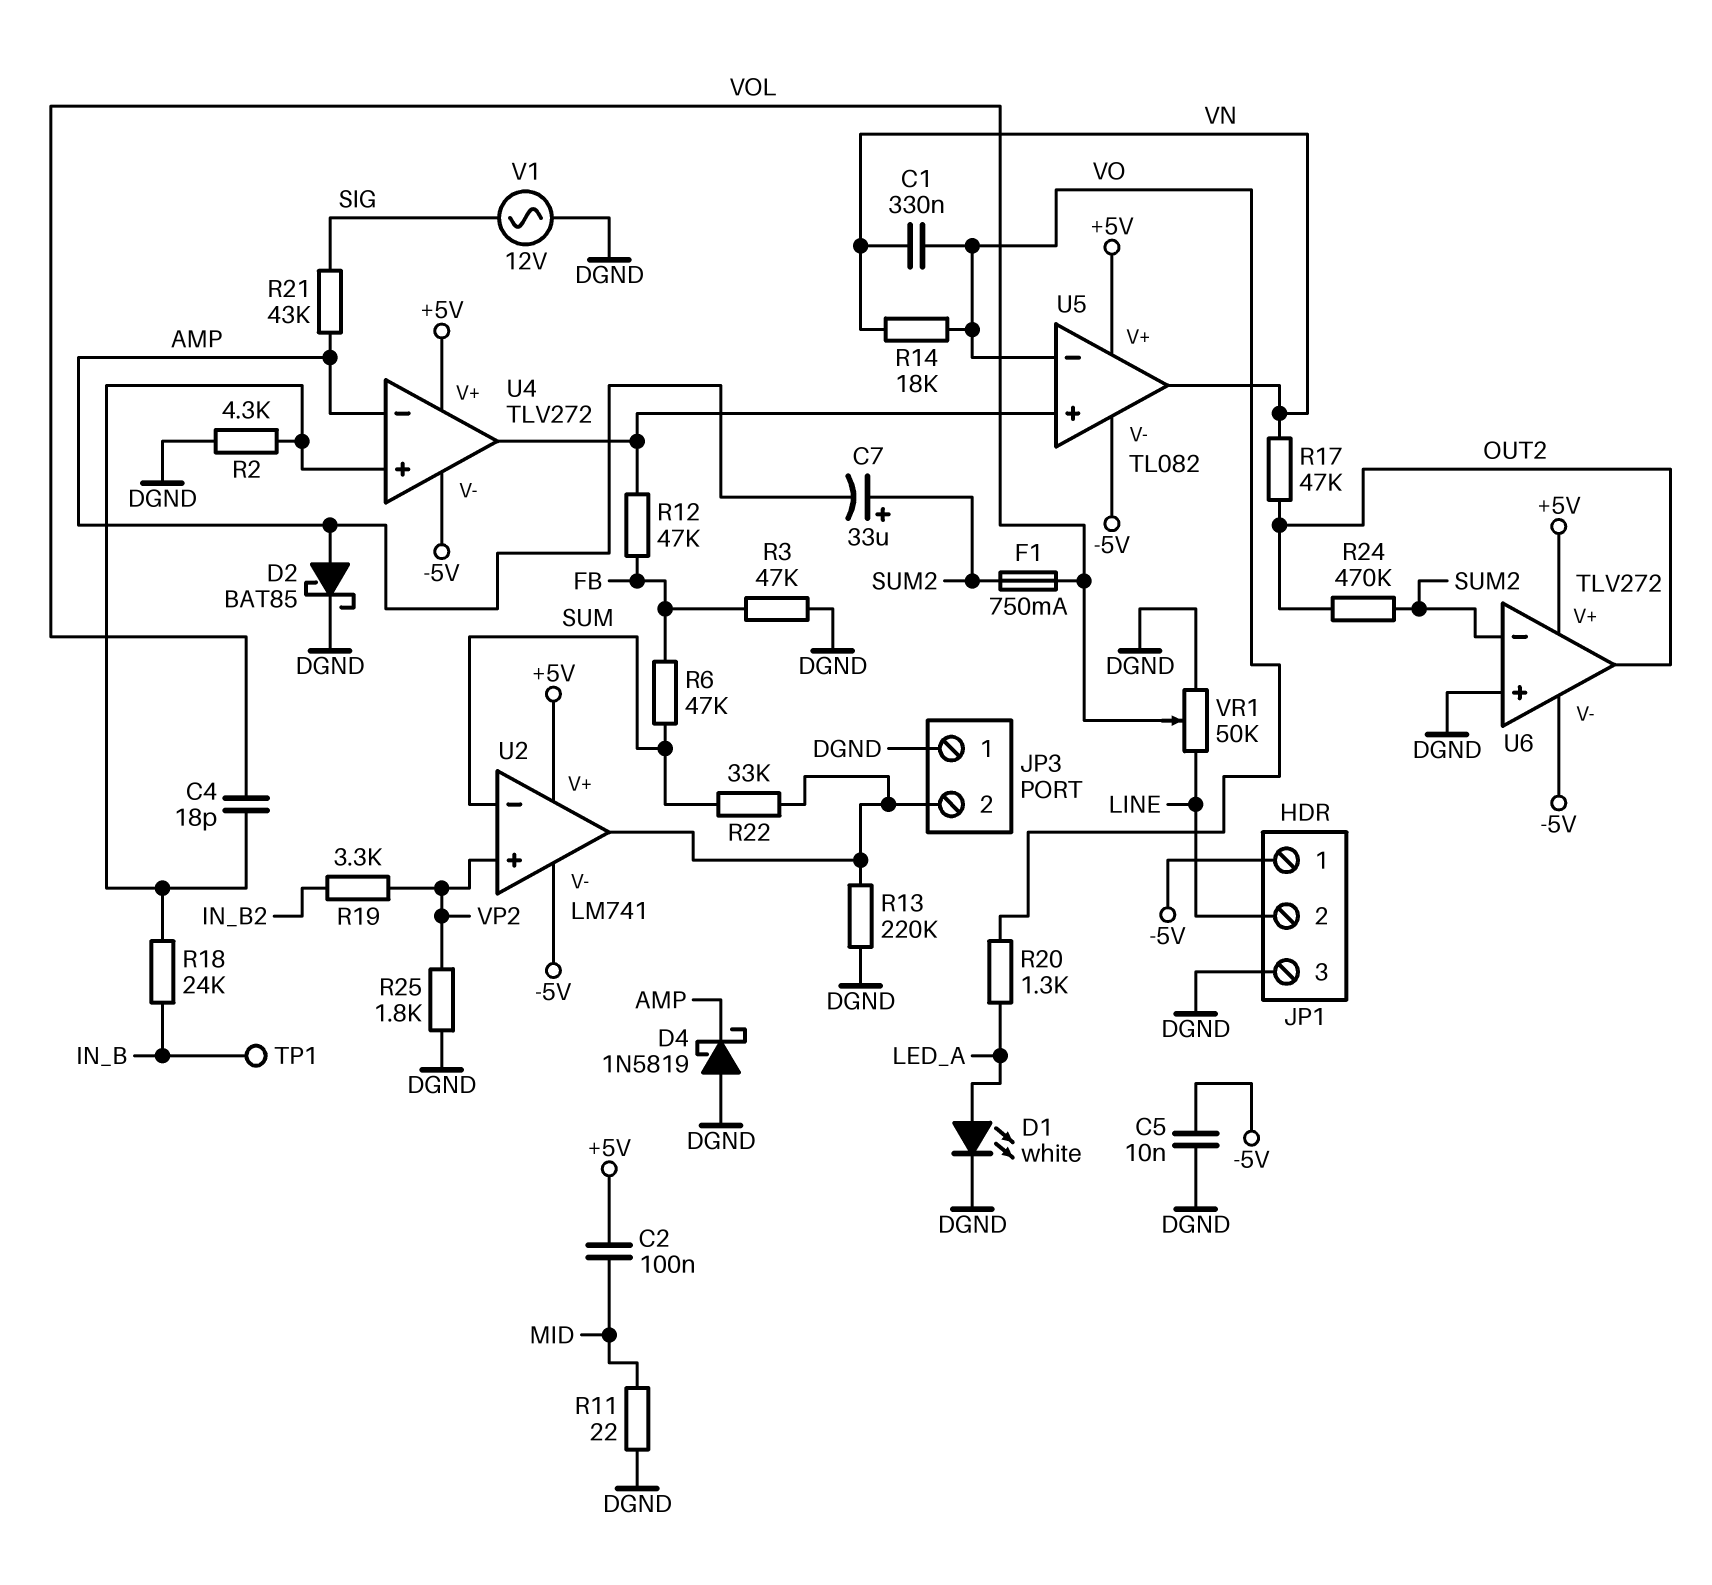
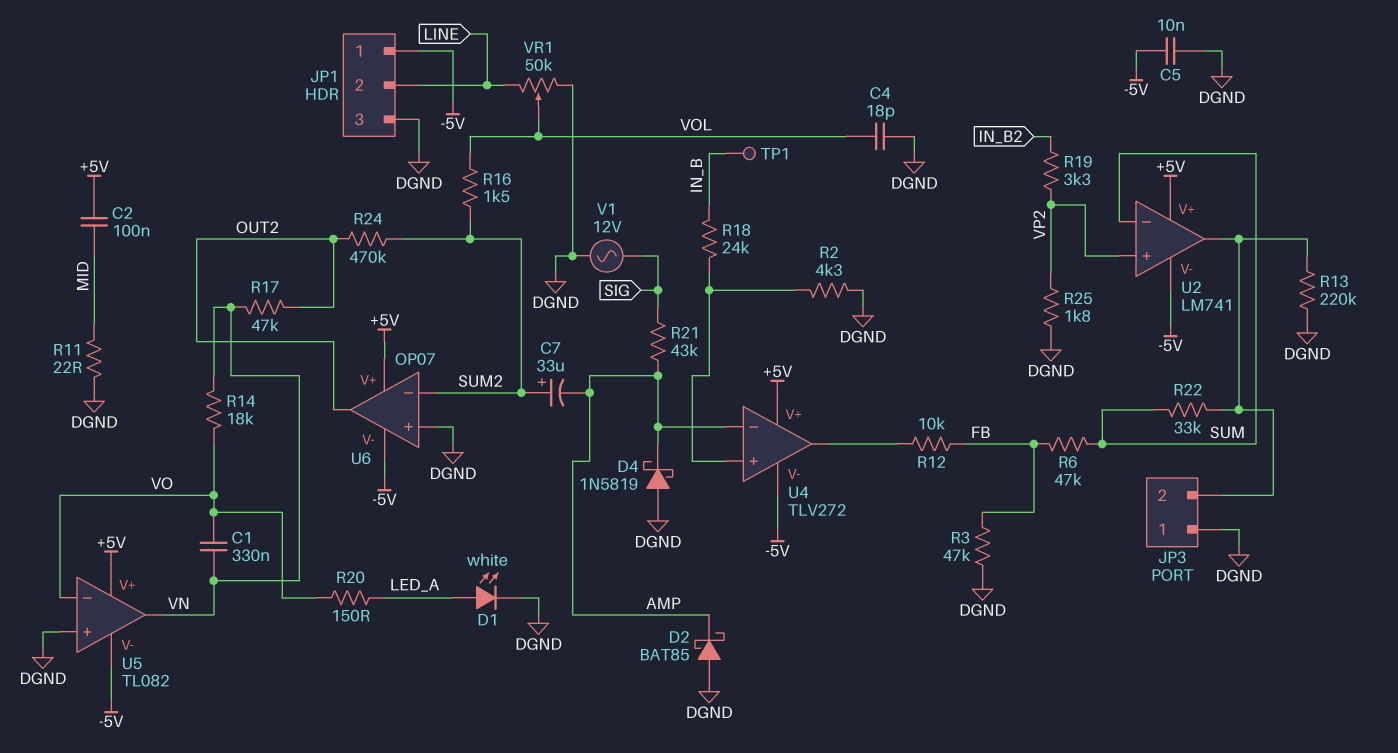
C4: 18pF (U4/in+, VOL) -> 18pF (DGND, VOL)
D2: schottky BAT85 (A AMP, K DGND) -> schottky BAT85 (A DGND, K AMP)
F1: 750mA (SUM2, VOL) -> none
R12: 47k (FB, U4/out) -> 10k (FB, U4/out)
R16: none -> 1.5k (SUM2, VOL)
R20: 1.3k (LED_A, VO) -> 150 (LED_A, VO)
U5 pin in+: U4/out -> DGND
U6: TLV272 -> OP07

